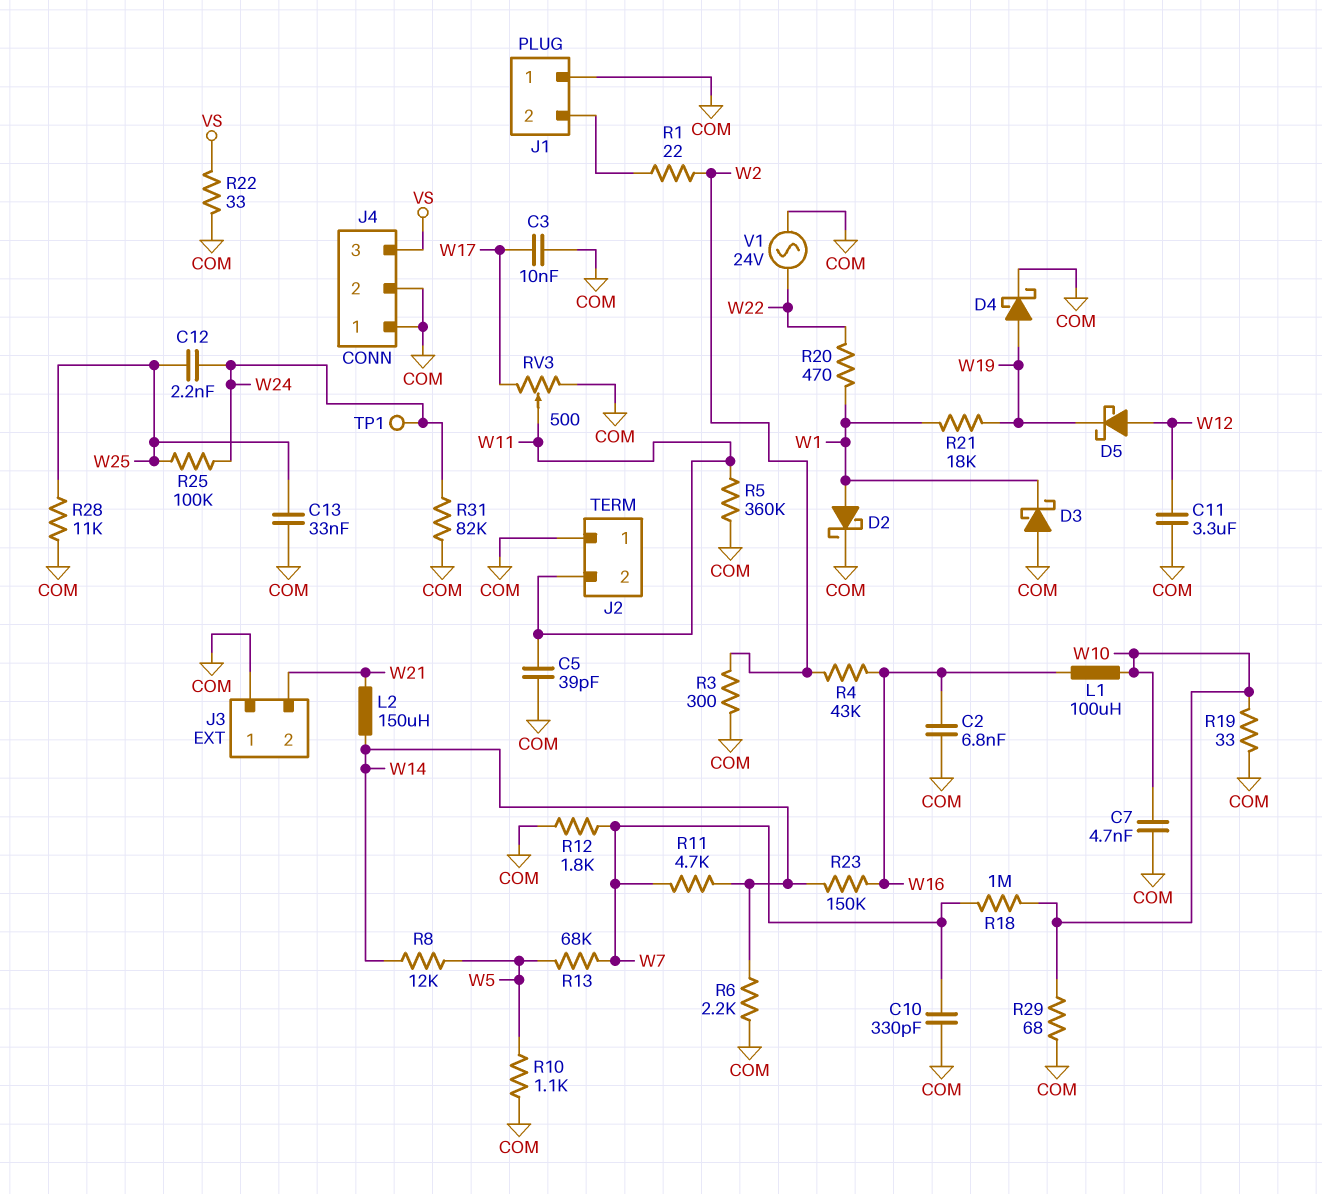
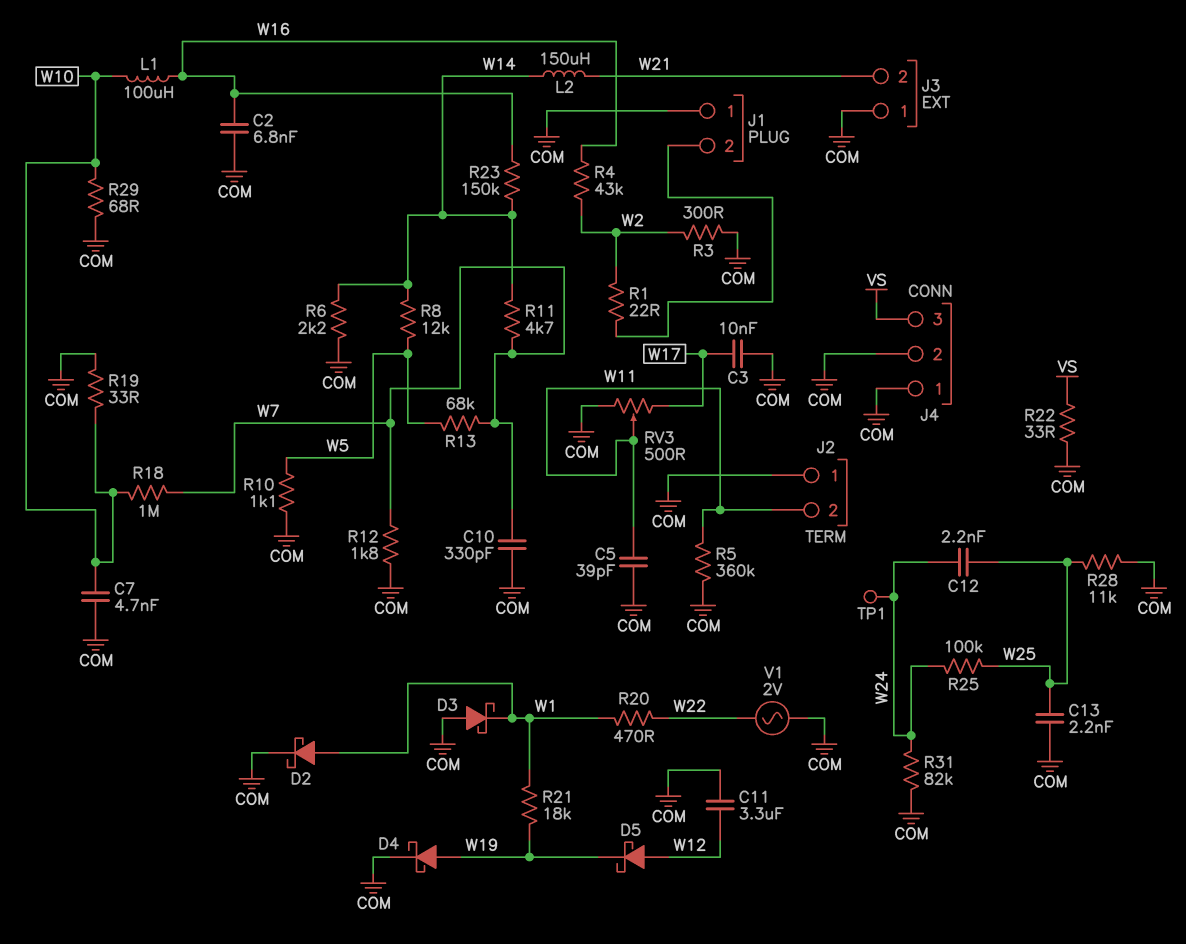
C13: 33nF (COM, W25) -> 2.2nF (COM, W25)
V1: AC 24V (COM, W22) -> AC 2V (COM, W22)

